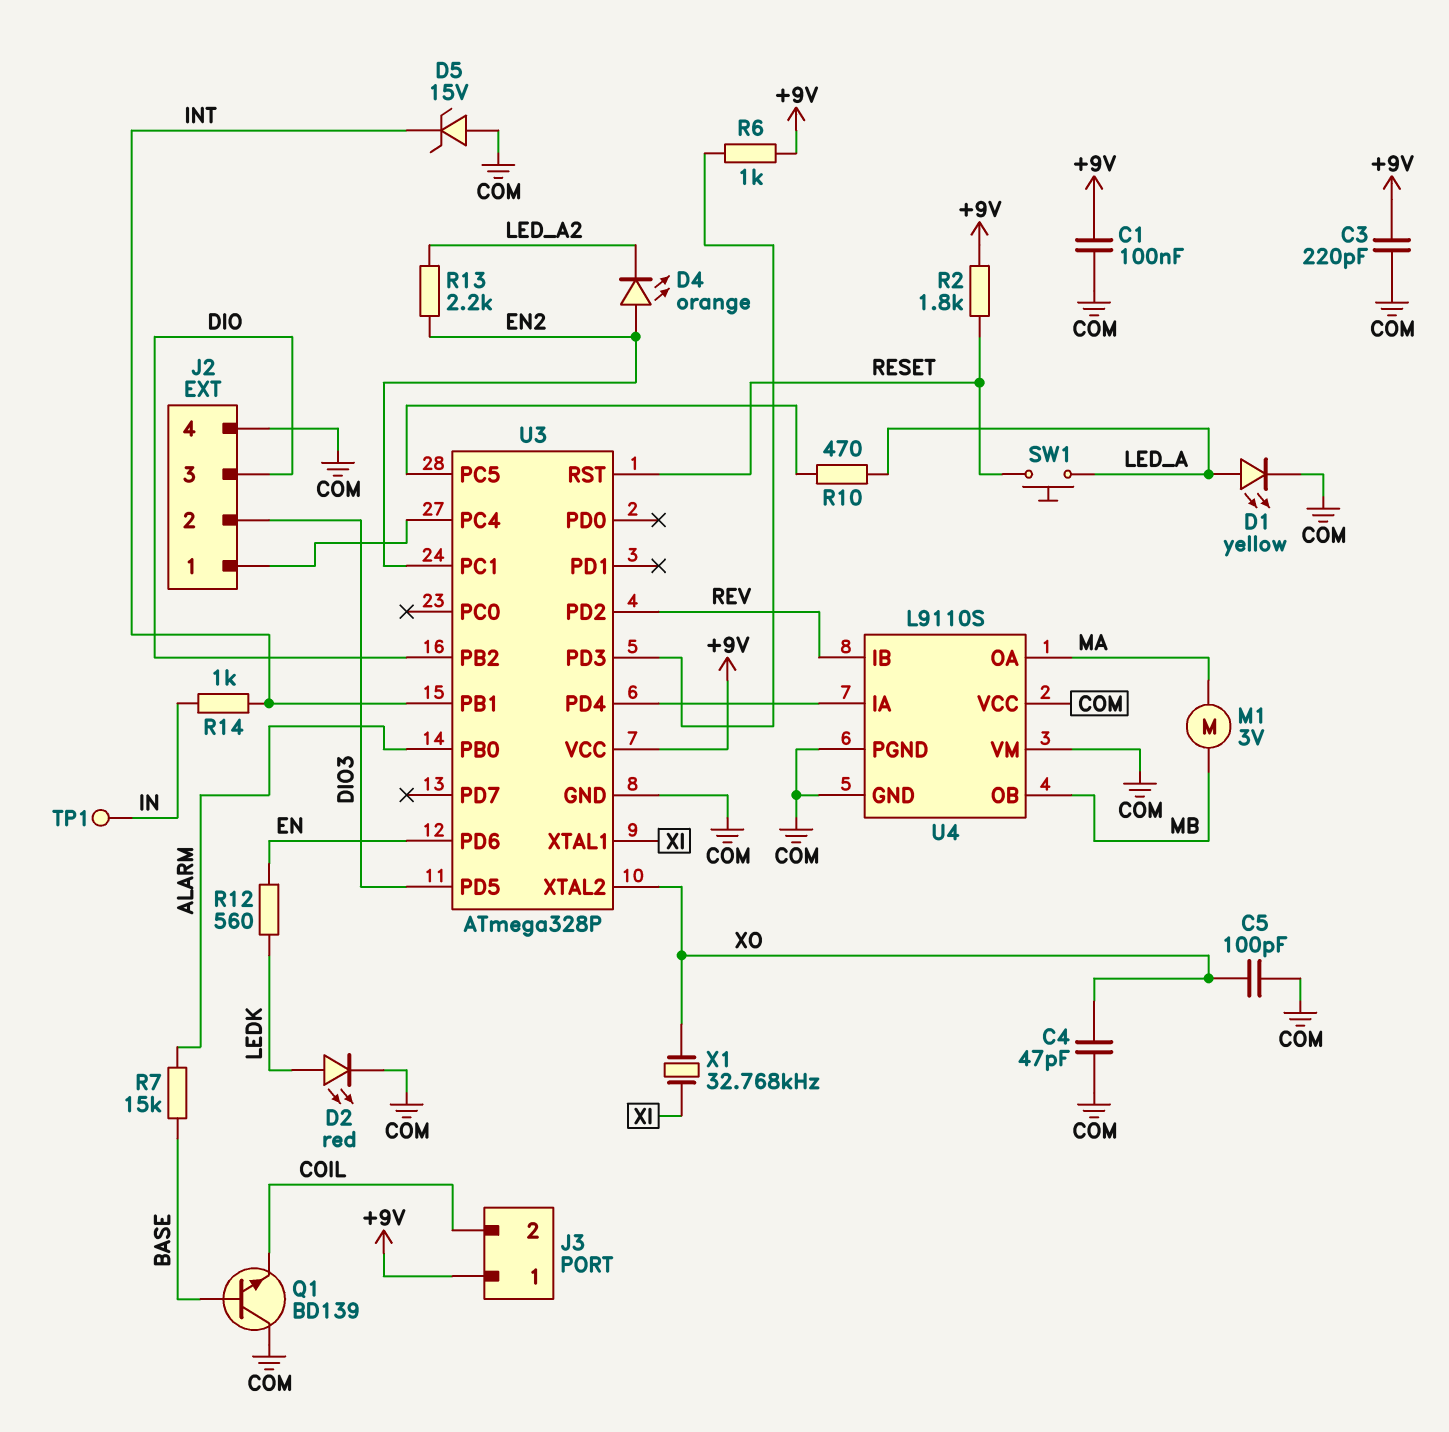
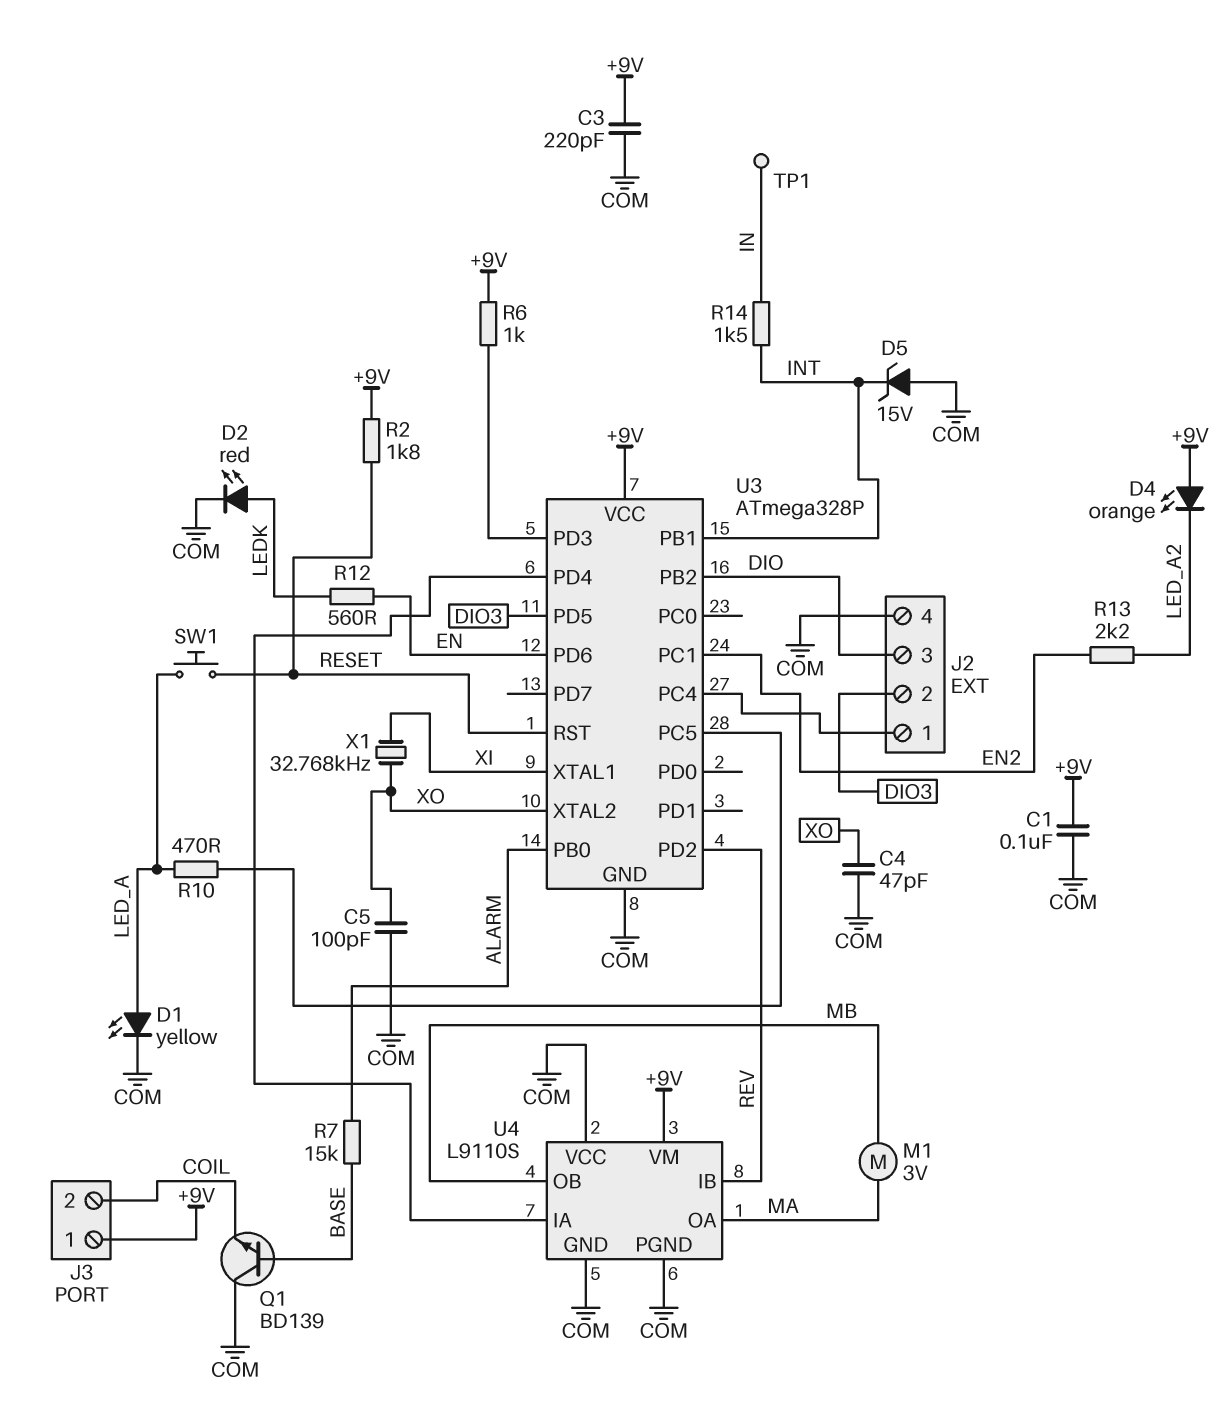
D4: LED orange (A EN2, K LED_A2) -> LED orange (A +9V, K LED_A2)
R14: 1k (IN, INT) -> 1.5k (IN, INT)
U4 pin VM: COM -> +9V

